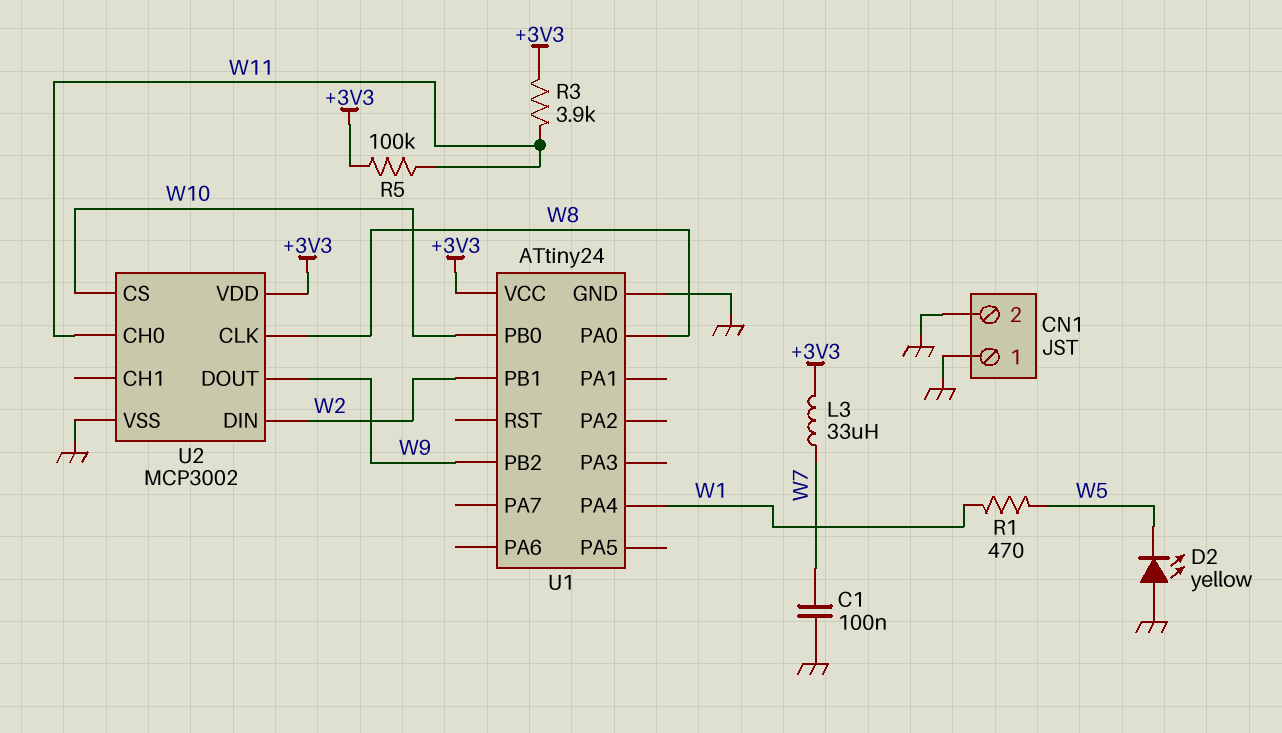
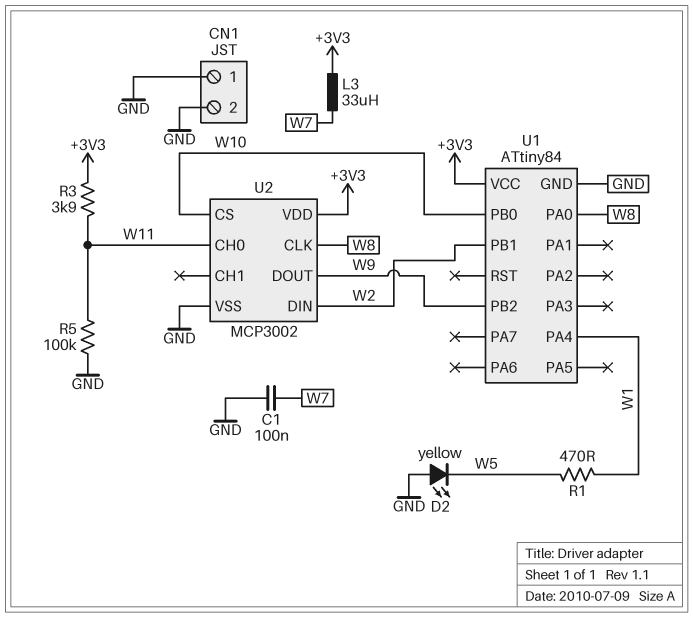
R5: 100k (+3V3, W11) -> 100k (GND, W11)
U1: ATtiny24 -> ATtiny84

